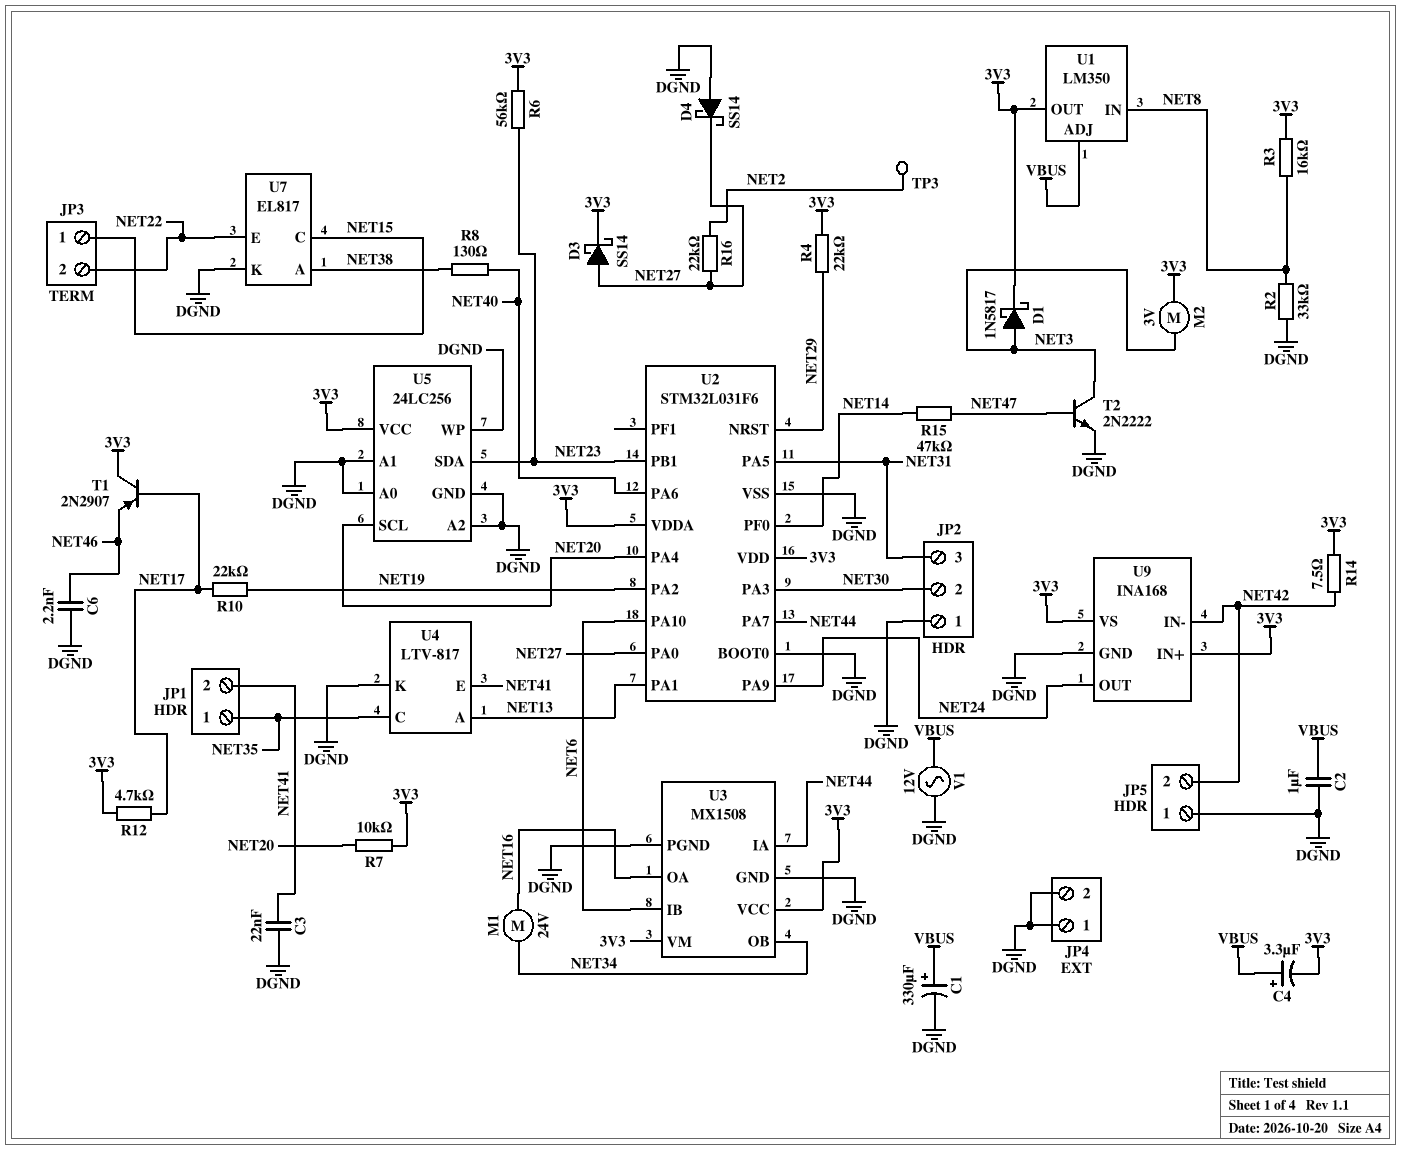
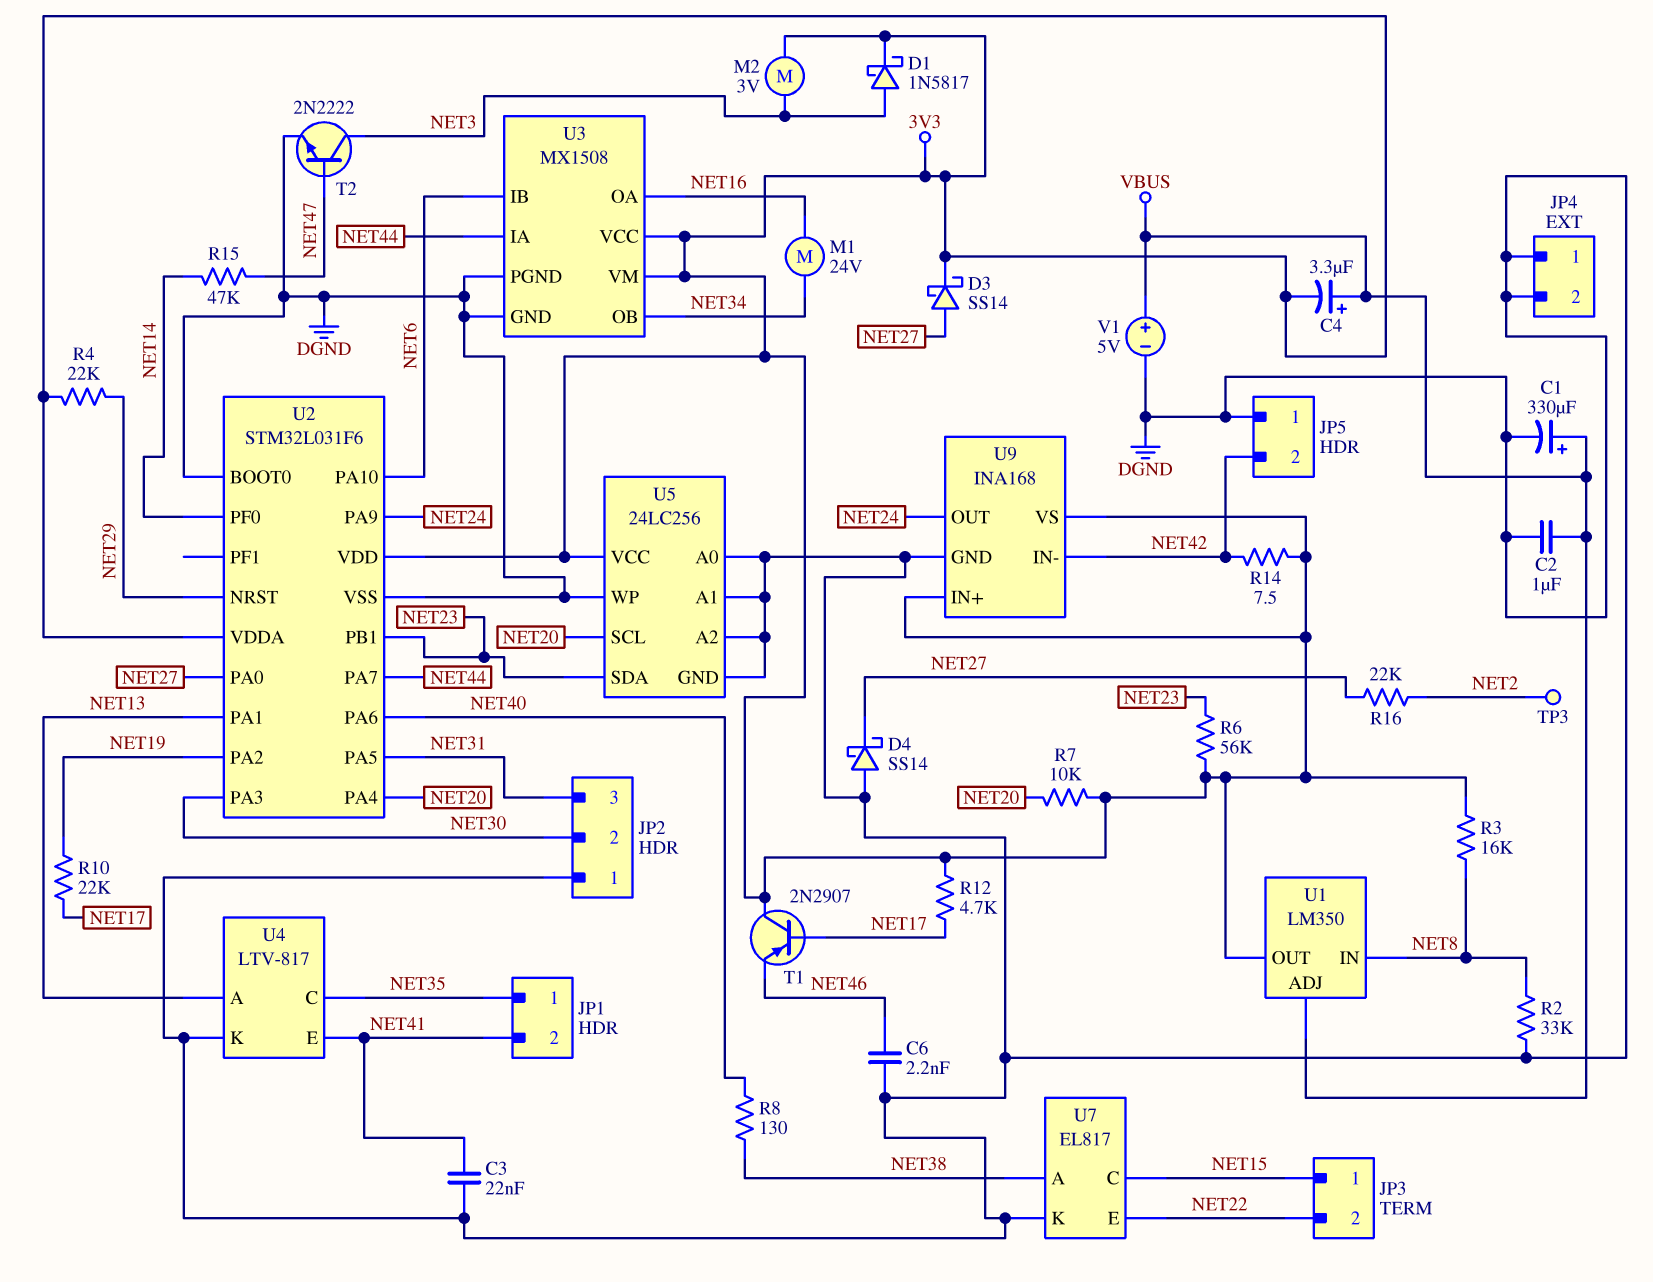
V1: AC 12V (DGND, VBUS) -> 5V (plus VBUS, minus DGND)

